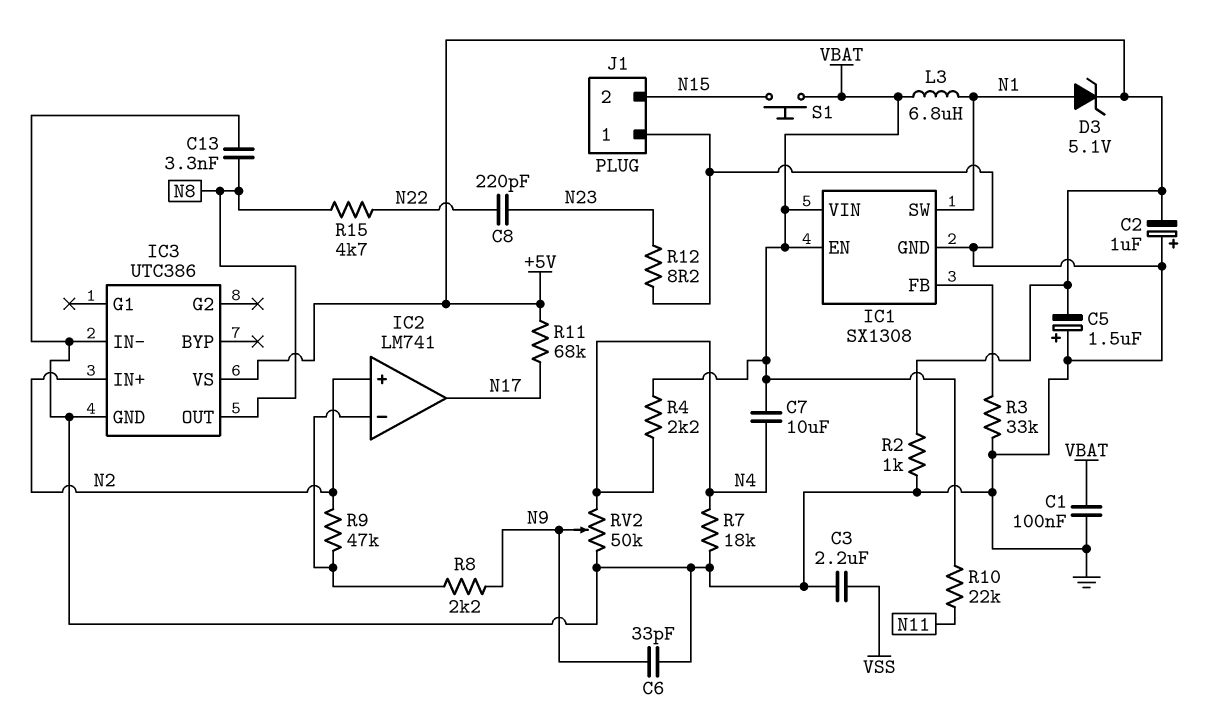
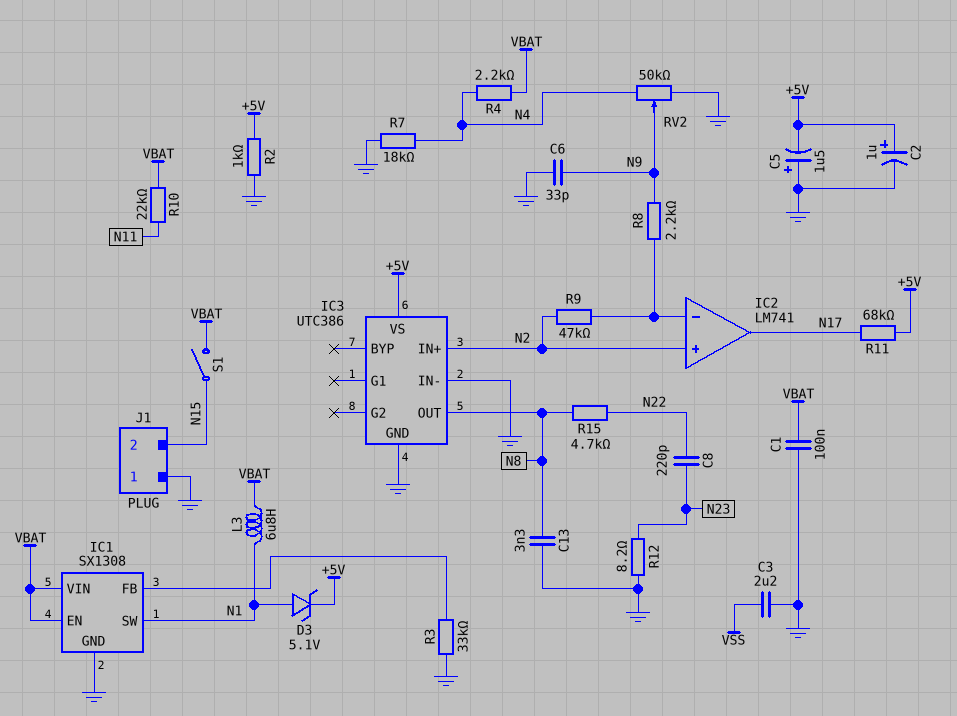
C2: 1uF (plus GND, minus +5V) -> 1uF (plus +5V, minus GND)
C7: 10uF (N4, VBAT) -> none
S1: button (N15, VBAT) -> switch (N15, VBAT)

